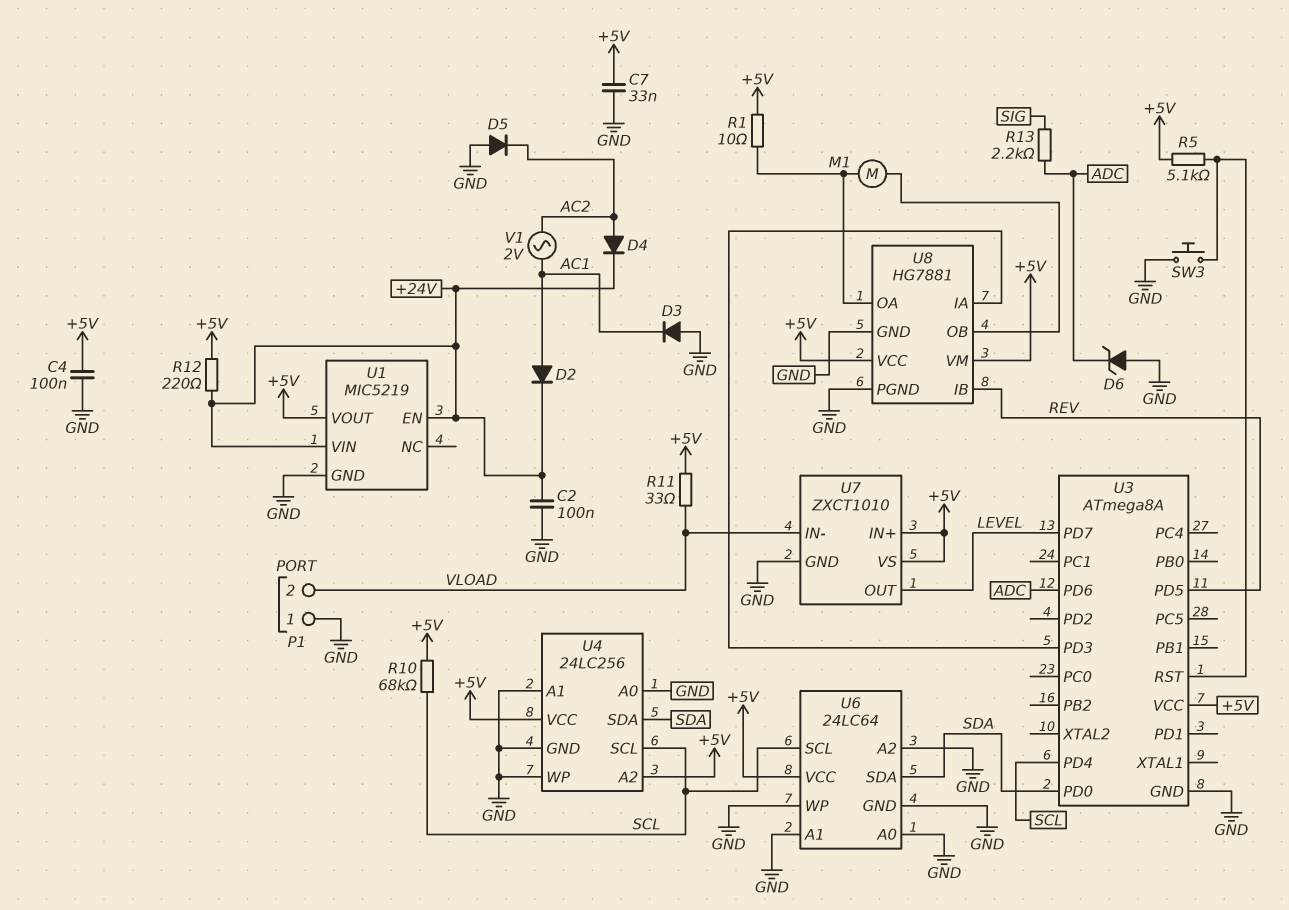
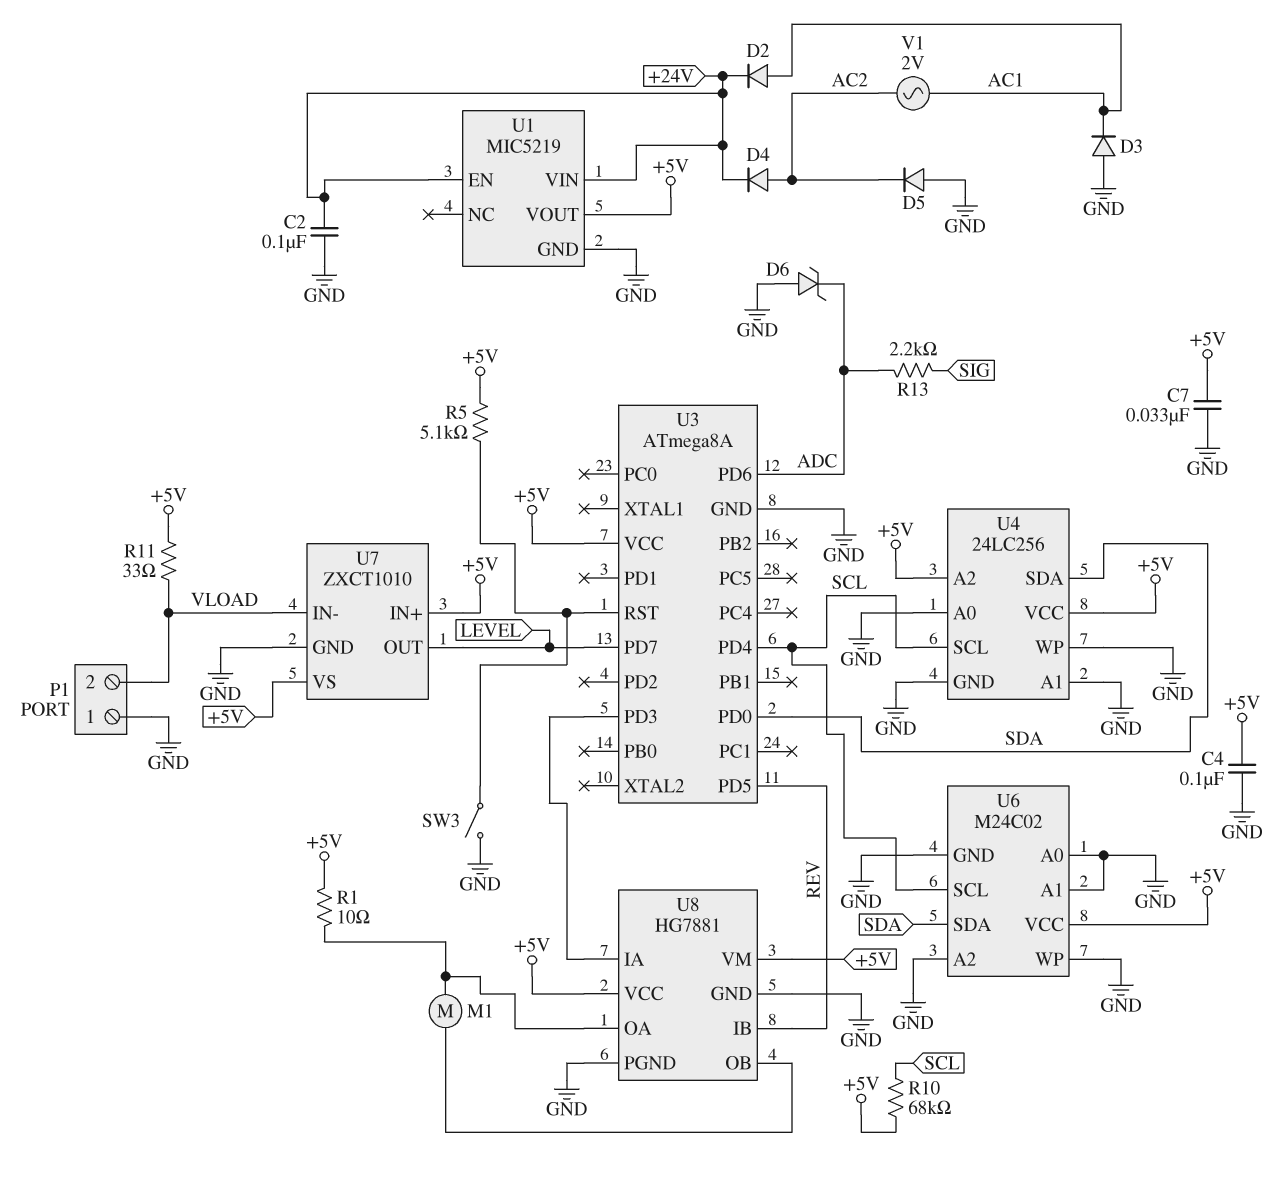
R12: 220 (+5V, +24V) -> none
SW3: button (GND, U3/RST) -> switch (GND, U3/RST)
U6: 24LC64 -> M24C02

